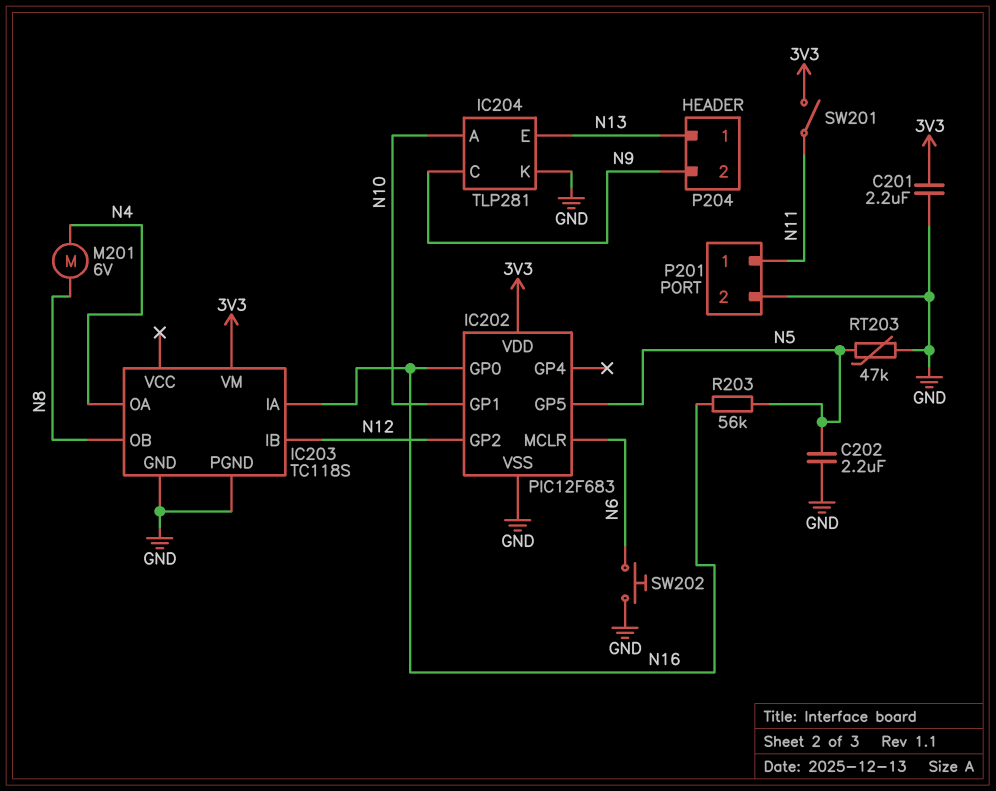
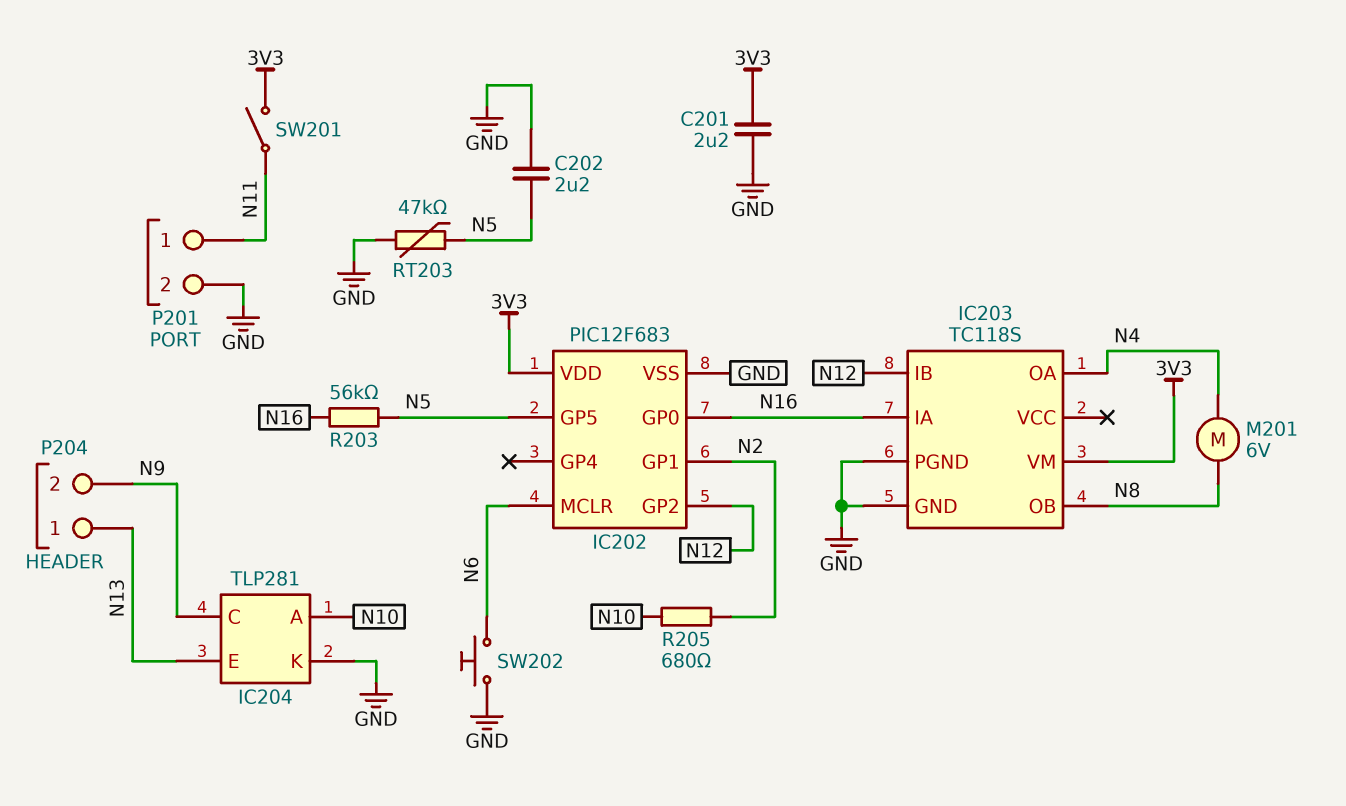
IC202 pin GP1: N10 -> N2
R205: none -> 680 (N2, N10)

